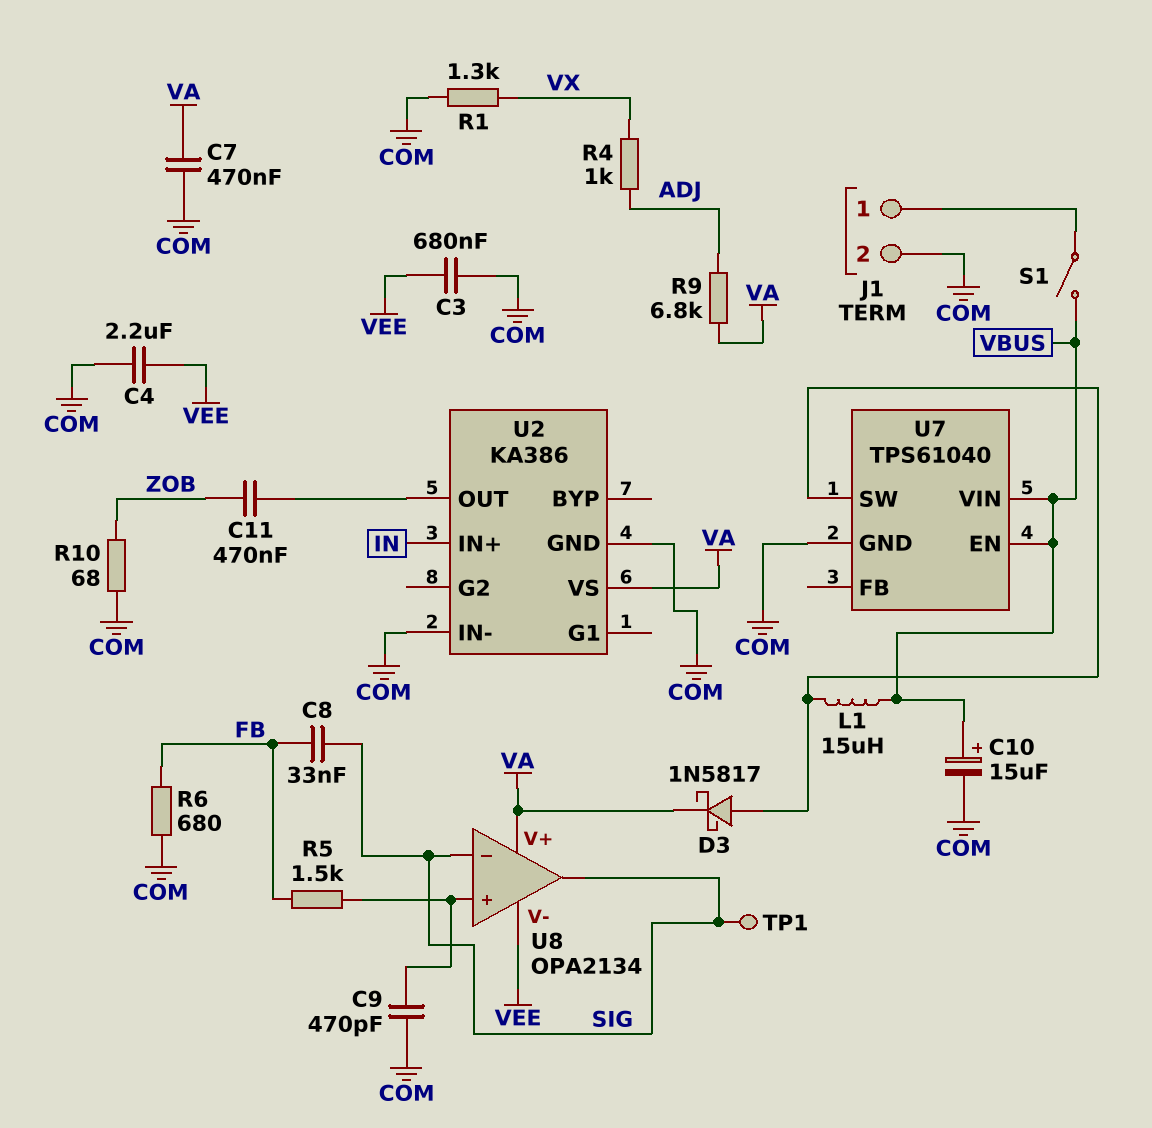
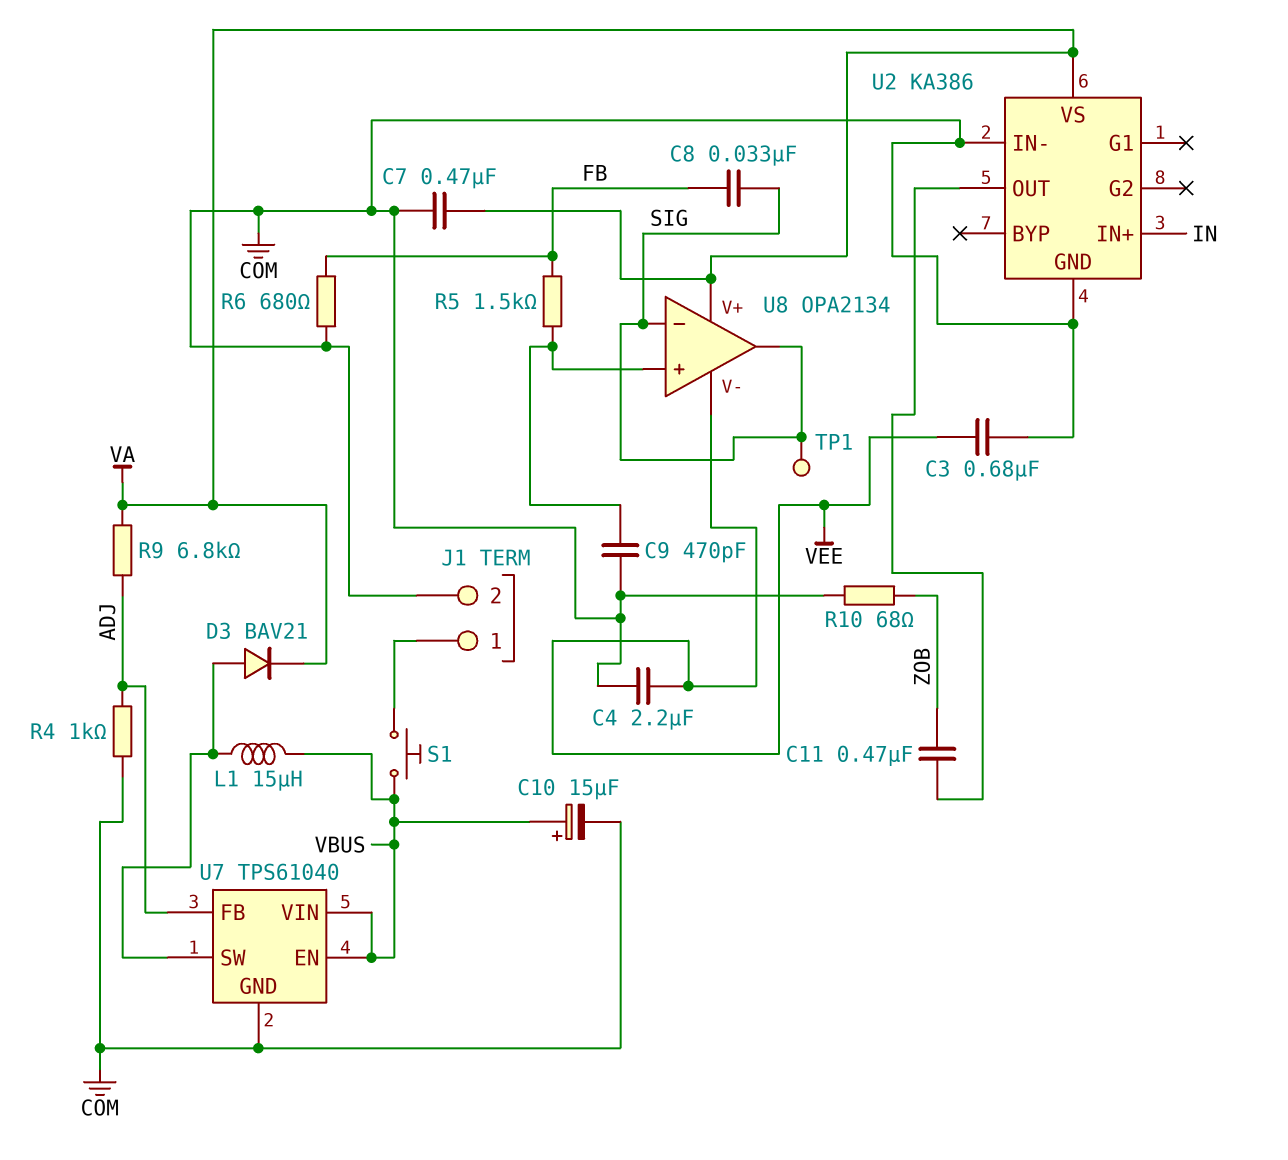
D3: schottky 1N5817 (A U7/SW, K VA) -> diode BAV21 (A U7/SW, K VA)
R1: 1.3k (COM, VX) -> none
R4: 1k (ADJ, VX) -> 1k (ADJ, COM)
S1: switch (J1/1, VBUS) -> button (J1/1, VBUS)
U7 pin FB: none -> ADJ

